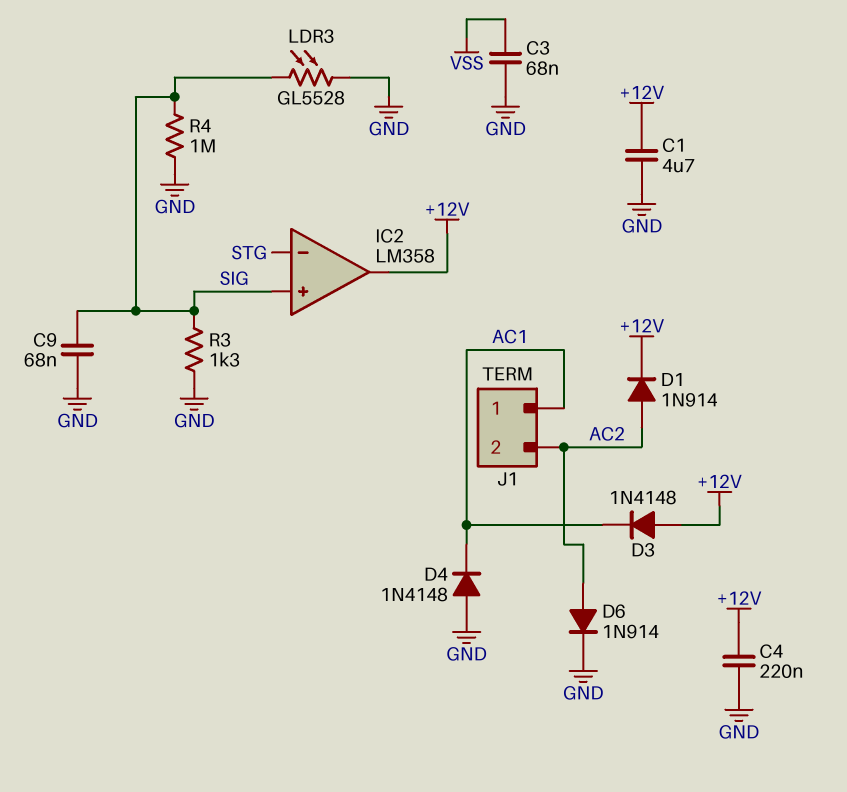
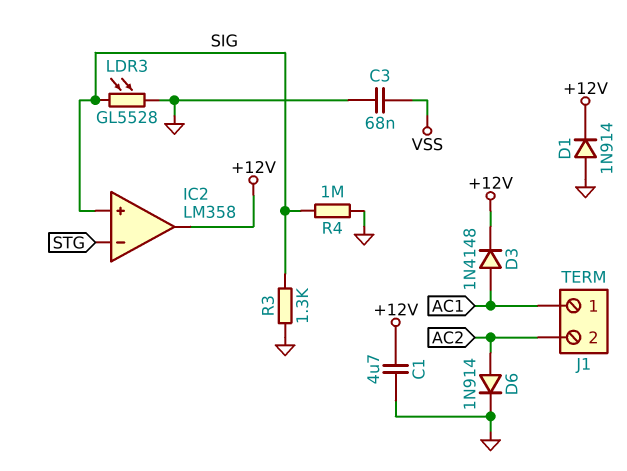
C4: 220nF (+12V, GND) -> none
C9: 68nF (GND, SIG) -> none
D1: diode 1N914 (A AC2, K +12V) -> diode 1N914 (A GND, K +12V)
D3: diode 1N4148 (A +12V, K AC1) -> diode 1N4148 (A AC1, K +12V)
D4: diode 1N4148 (A GND, K AC1) -> none

